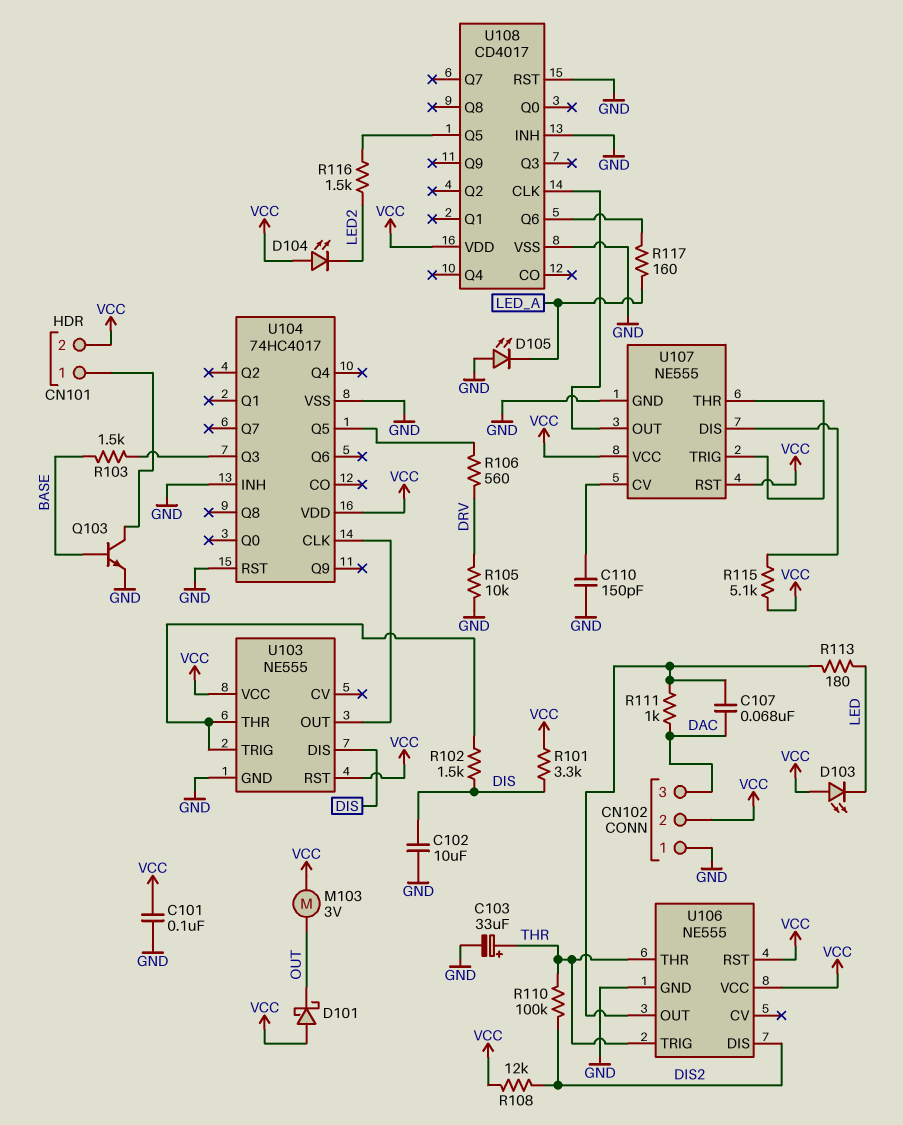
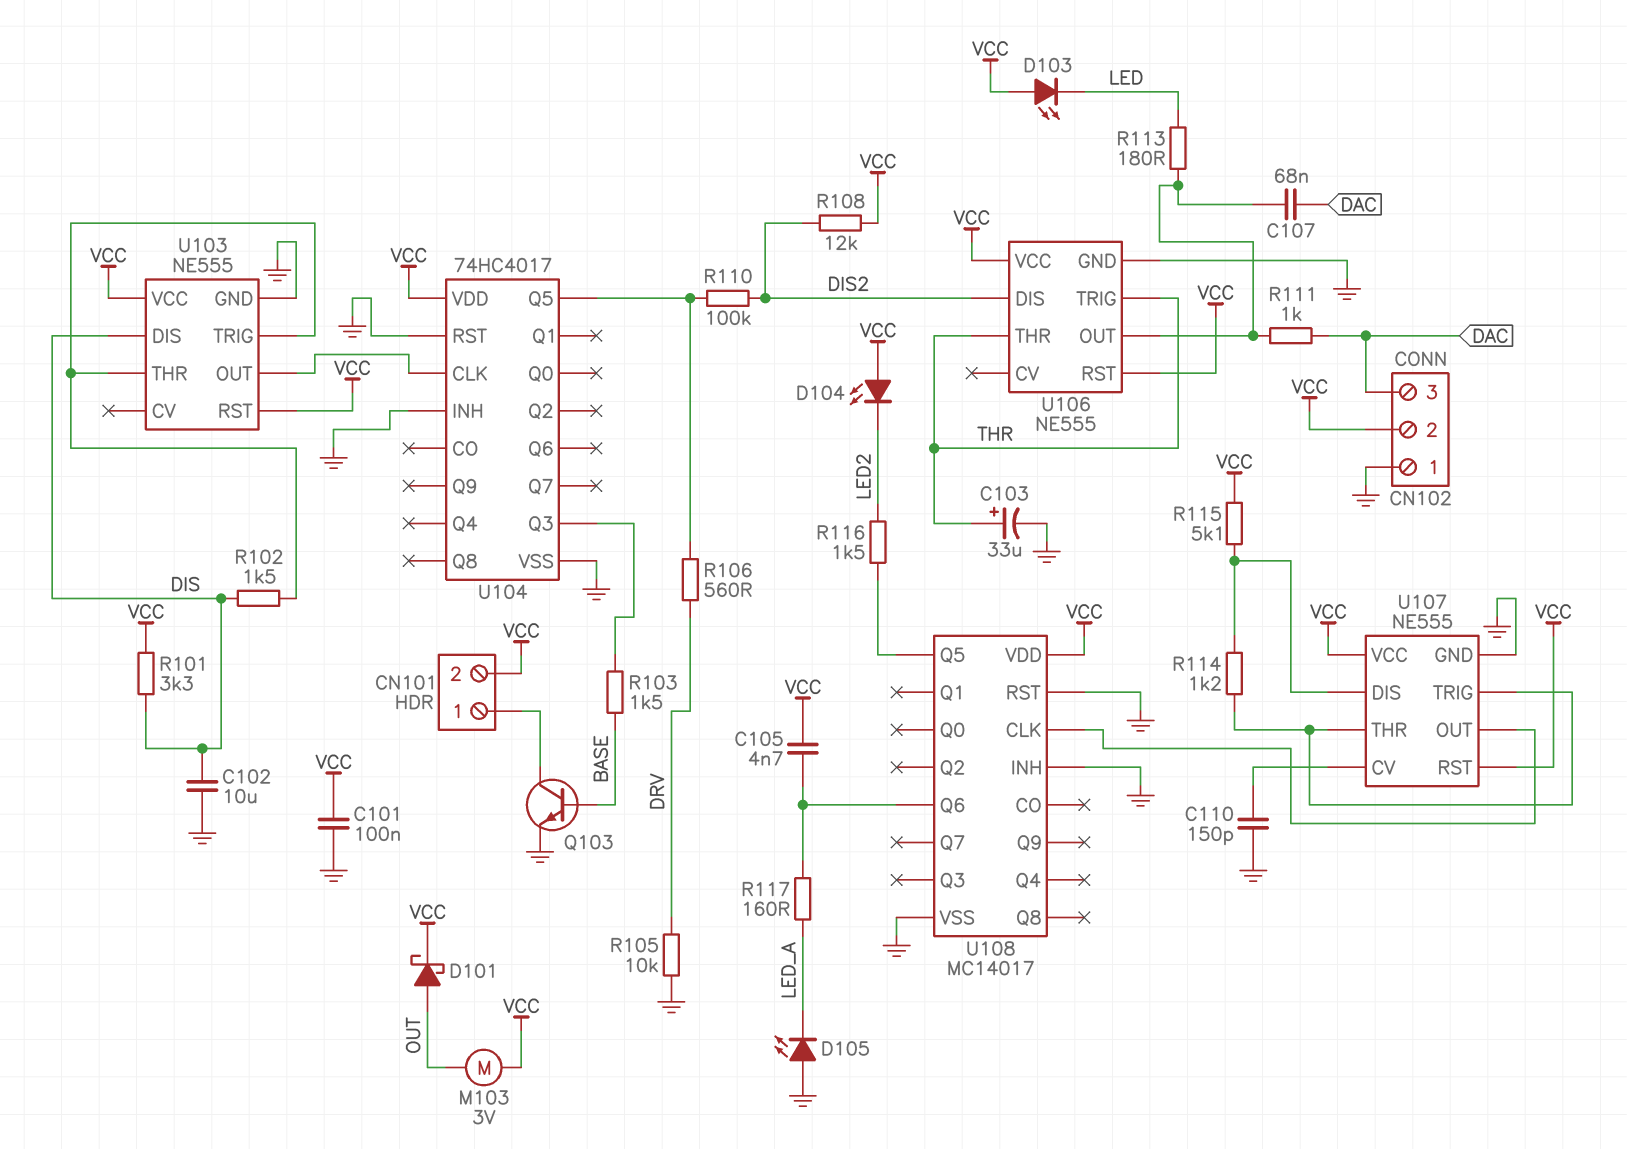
C105: none -> 4.7nF (U108/Q6, VCC)
D101: schottky (A VCC, K OUT) -> schottky (A OUT, K VCC)
R110: 100k (DIS2, THR) -> 100k (DIS2, U104/Q5)
R114: none -> 1.2k (U107/DIS, U107/THR)
U108: CD4017 -> MC14017

